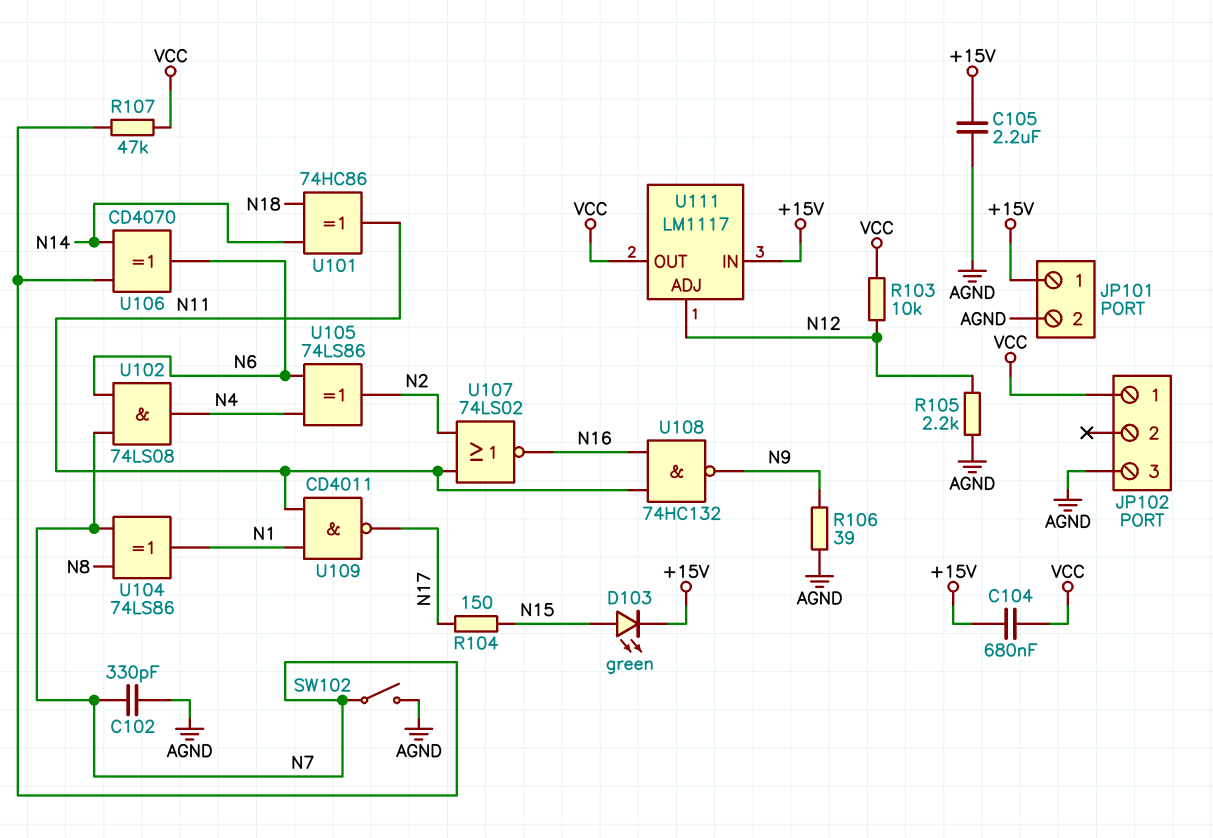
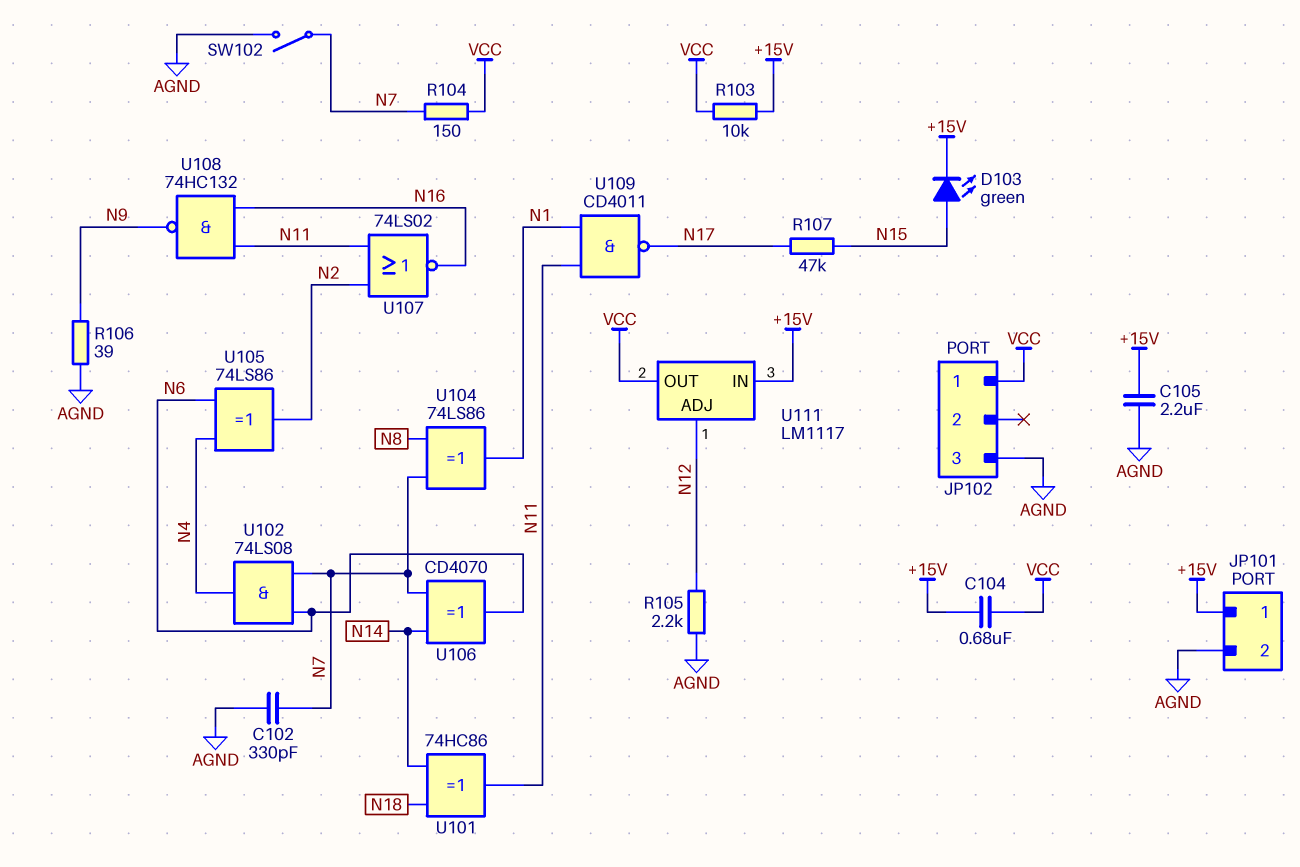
R103: 10k (N12, VCC) -> 10k (+15V, VCC)
R104: 150 (N15, N17) -> 150 (N7, VCC)
R107: 47k (N7, VCC) -> 47k (N15, N17)

